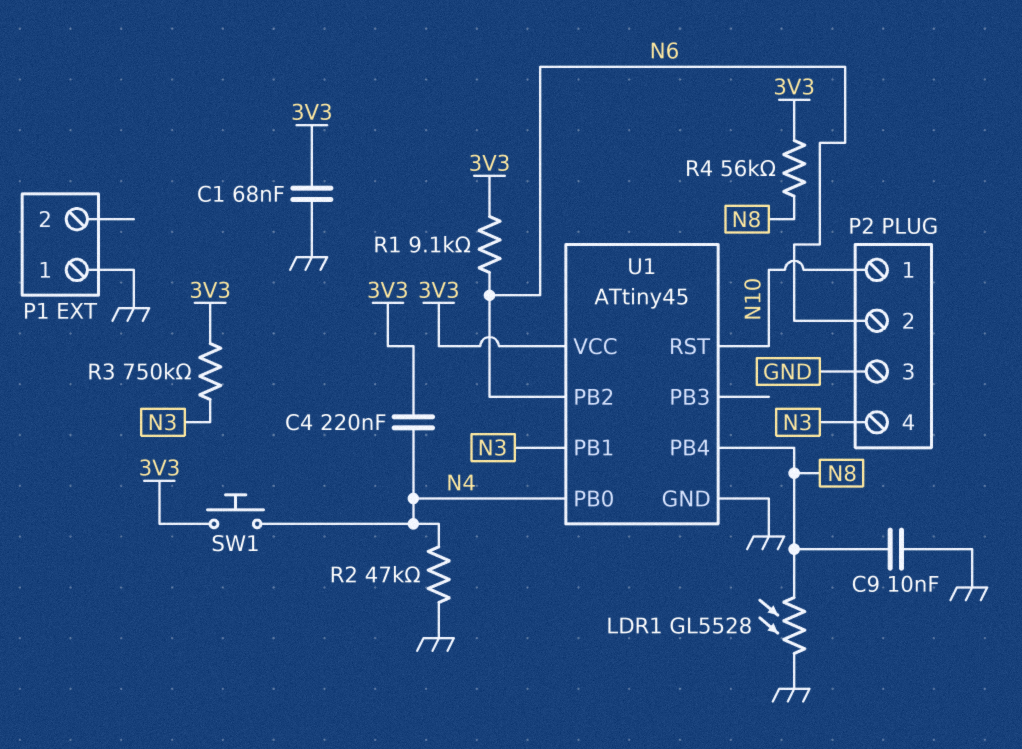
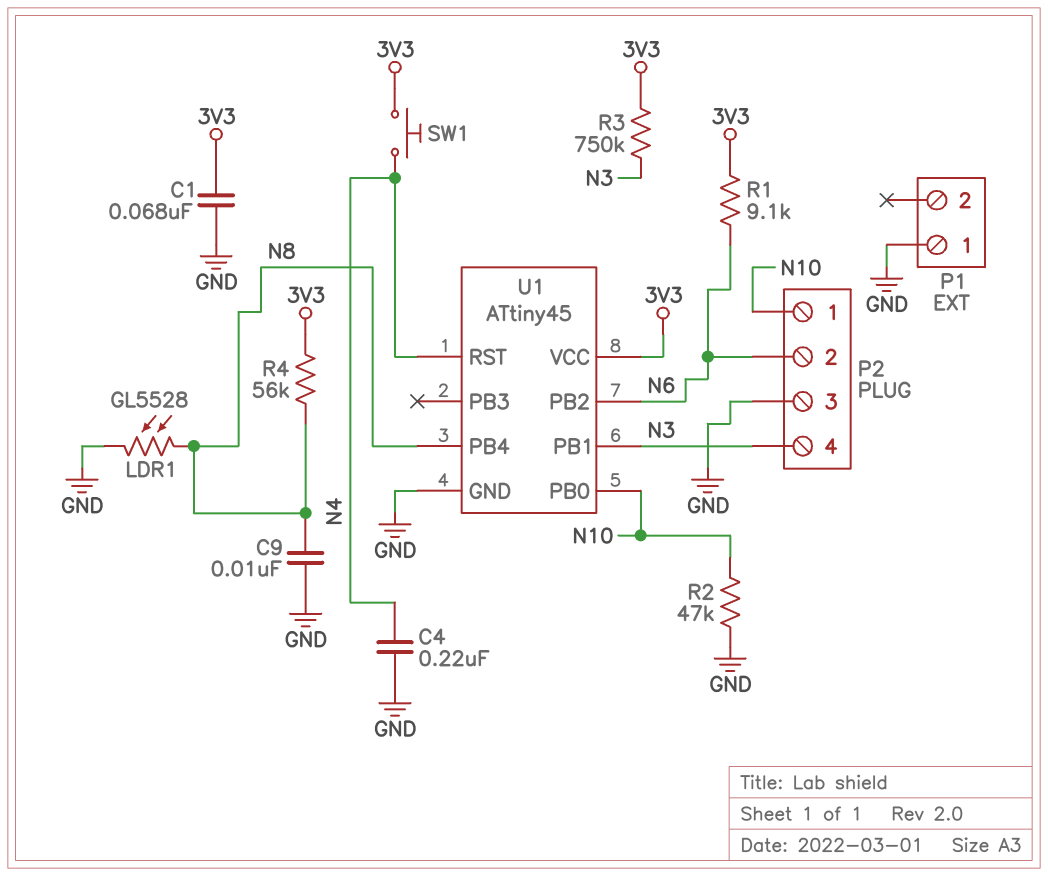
C4: 220nF (3V3, N4) -> 220nF (GND, N4)
R2: 47k (GND, N4) -> 47k (GND, N10)
U1 pin PB0: N4 -> N10
U1 pin RST: N10 -> N4

